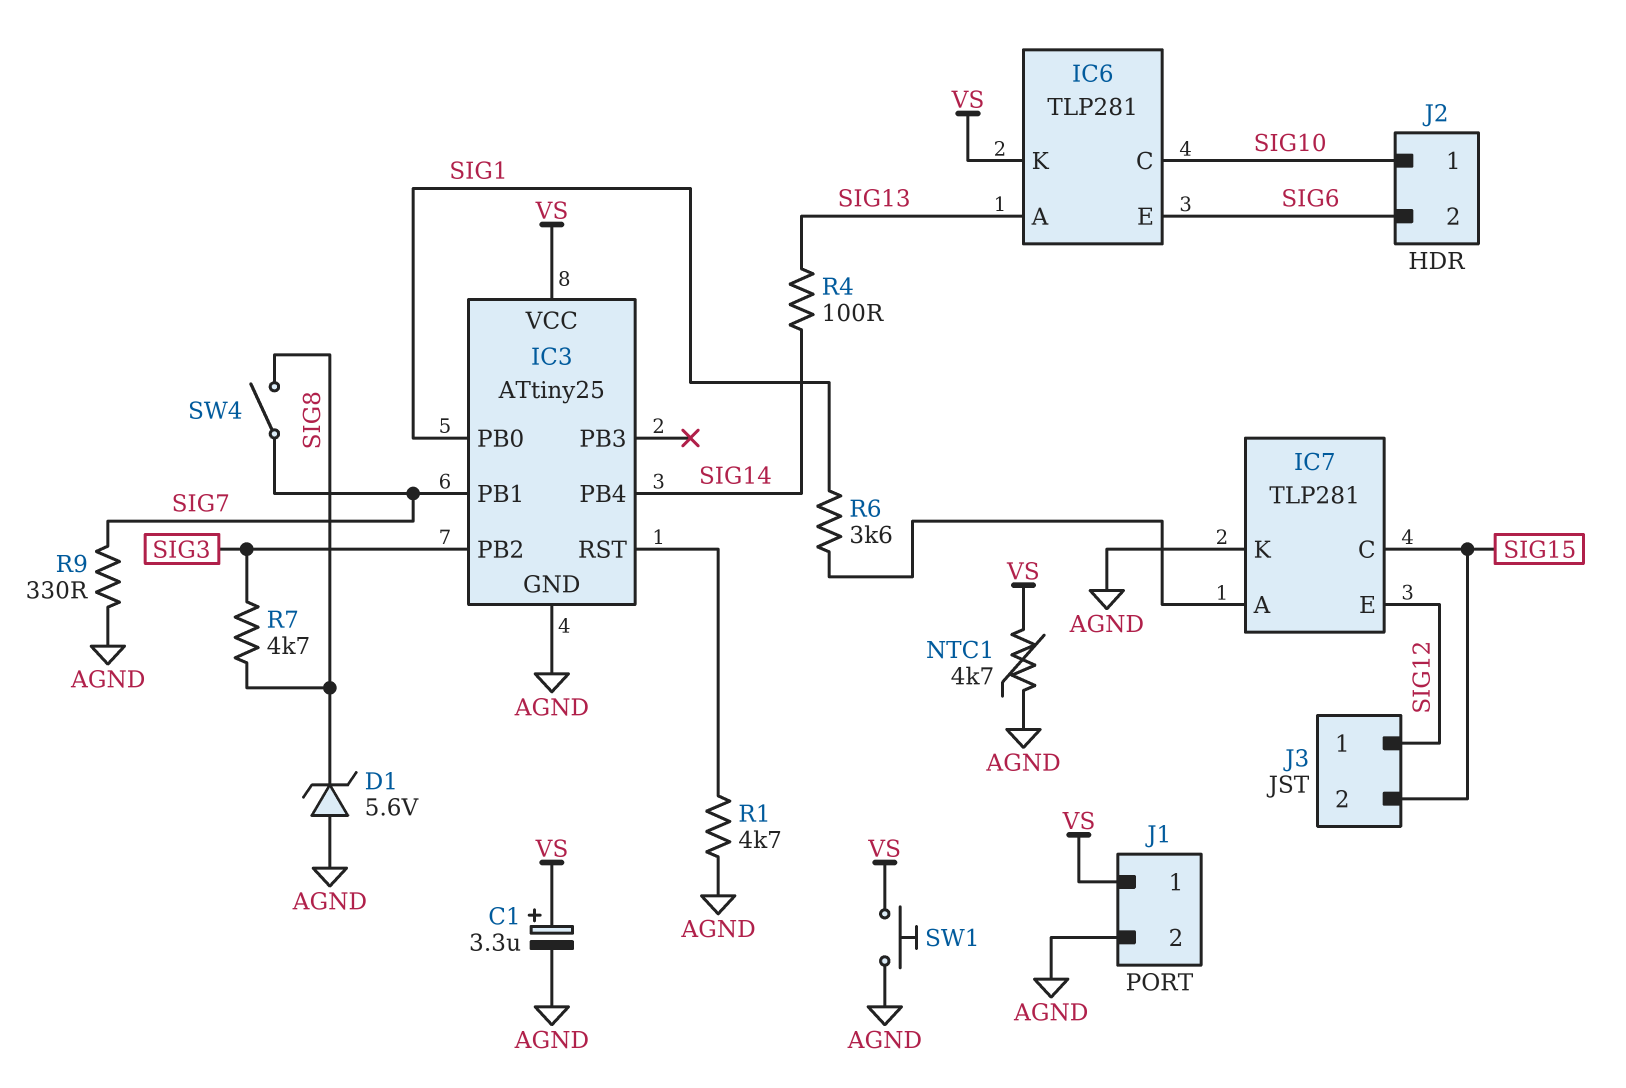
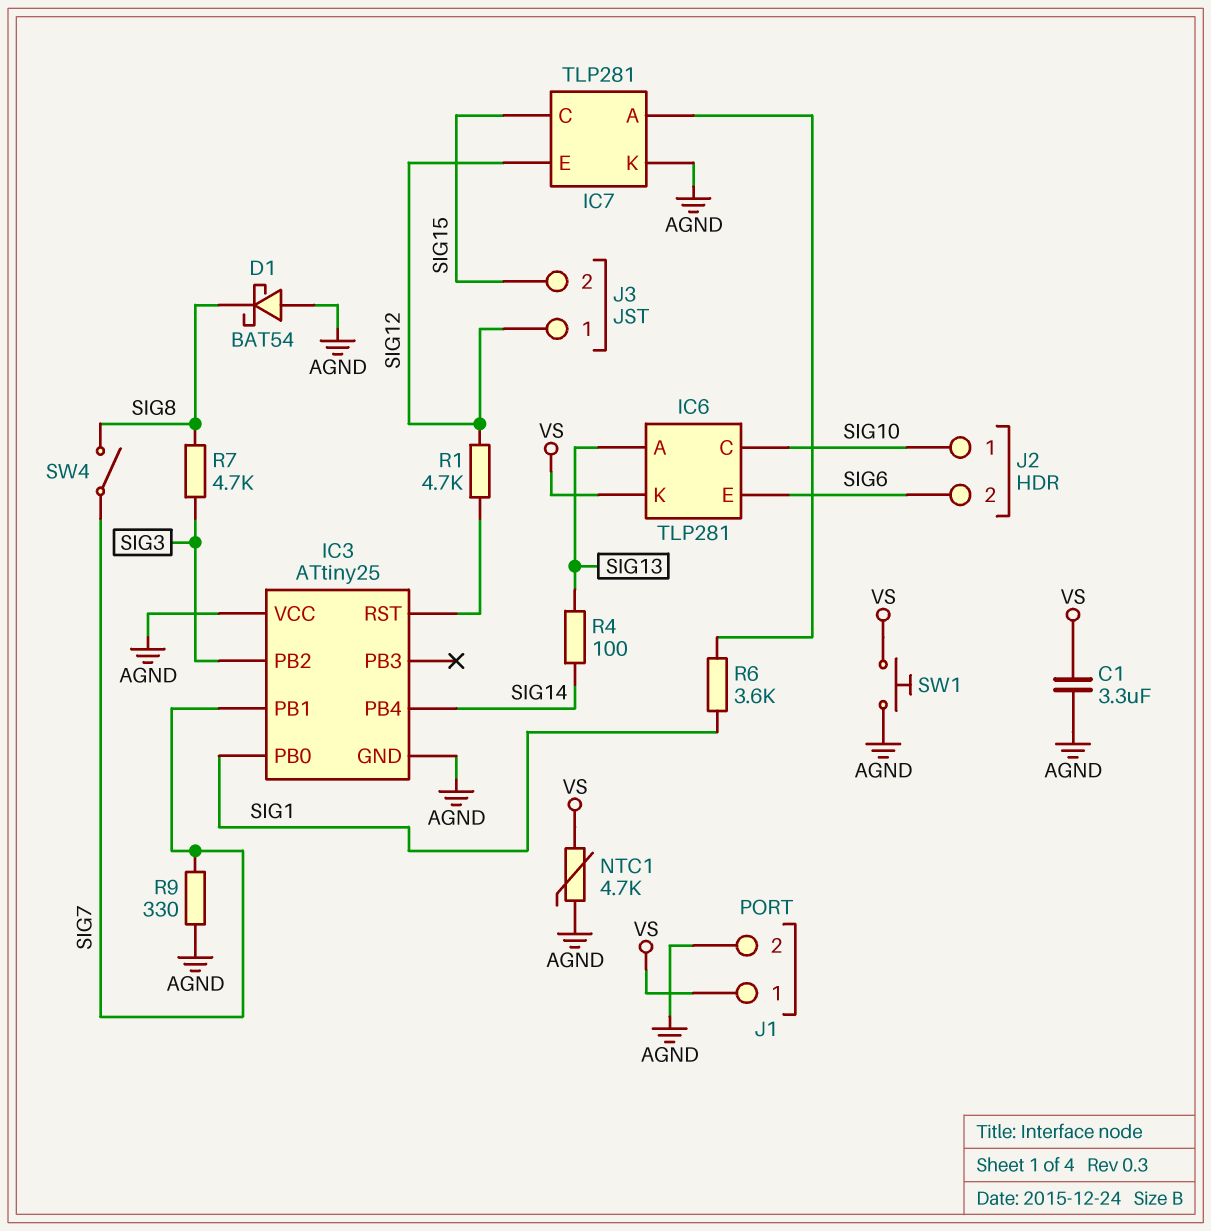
C1: 3.3uF (plus VS, minus AGND) -> 3.3uF (AGND, VS)
D1: zener 5.6V (A AGND, K SIG8) -> schottky BAT54 (A AGND, K SIG8)
IC3 pin VCC: VS -> AGND
R1: 4.7k (AGND, IC3/RST) -> 4.7k (IC3/RST, SIG12)

